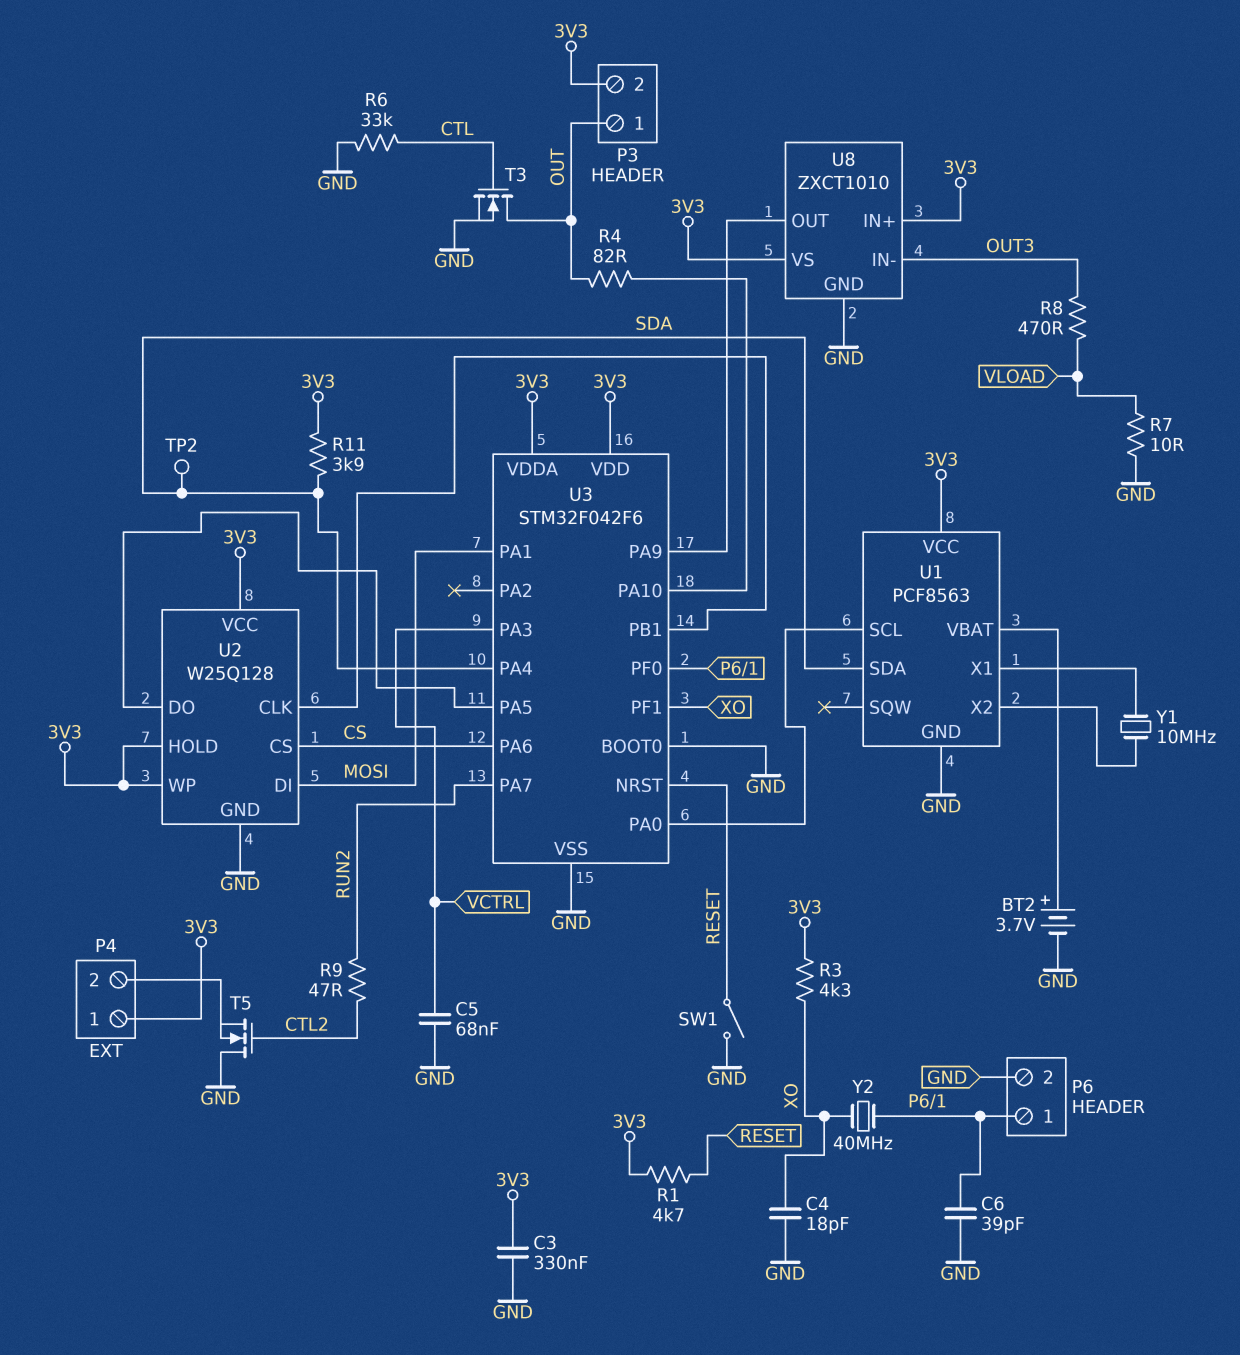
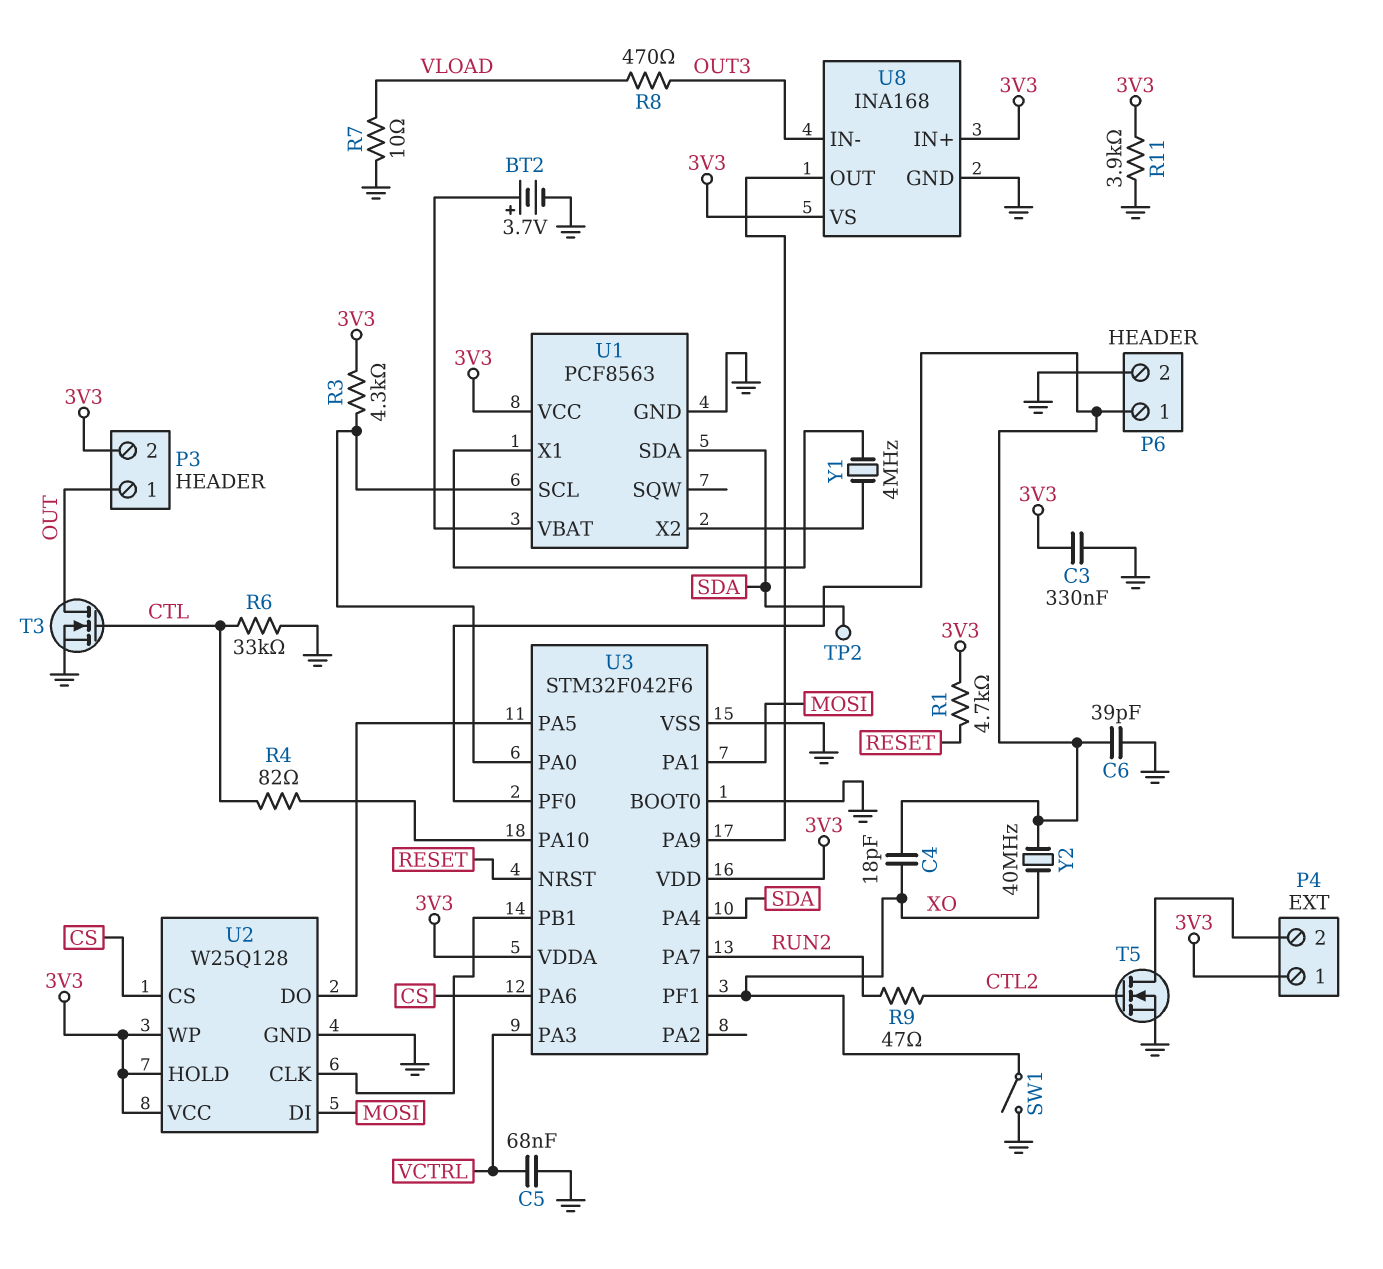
C4: 18pF (GND, XO) -> 18pF (P6/1, XO)
R3: 4.3k (3V3, XO) -> 4.3k (3V3, U1/SCL)
R4: 82 (OUT, U3/PA10) -> 82 (CTL, U3/PA10)
R11: 3.9k (3V3, SDA) -> 3.9k (3V3, GND)
SW1: switch (GND, RESET) -> switch (GND, XO)
T5: NMOS (G CTL2, D GND, S P4/2) -> NMOS (G CTL2, D P4/2, S GND)
U8: ZXCT1010 -> INA168
Y1: 10MHz (U1/X1, U1/X2) -> 4MHz (U1/X1, U1/X2)

